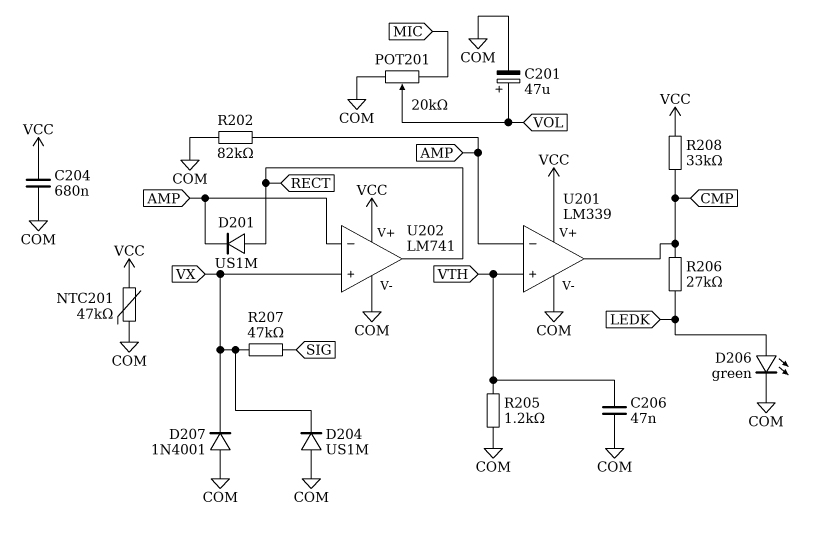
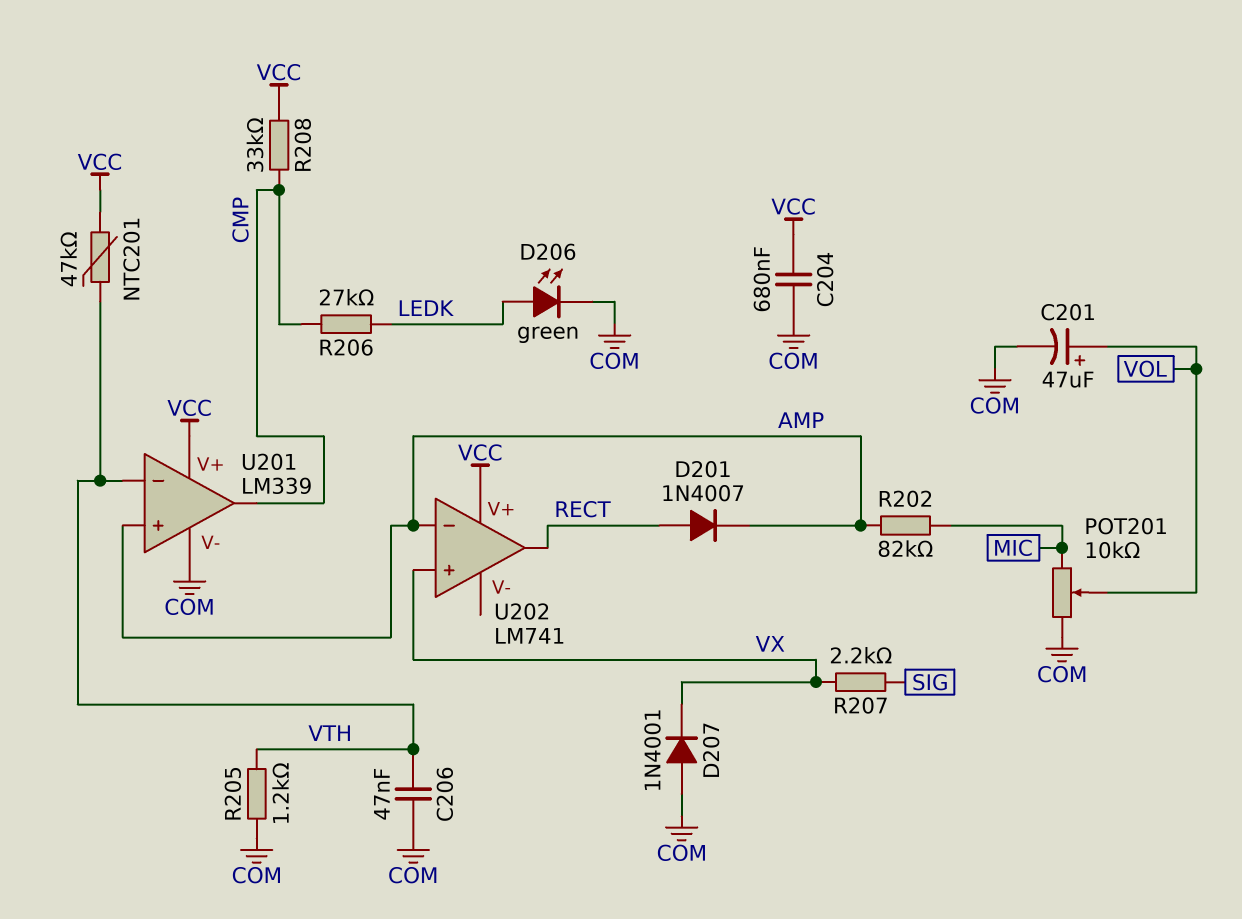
D201: diode US1M (A RECT, K AMP) -> diode 1N4007 (A RECT, K AMP)
D204: diode US1M (A COM, K VX) -> none
NTC201: 47k (COM, VCC) -> 47k (VCC, VTH)
POT201: 20k (COM, MIC, wiper VOL) -> 10k (COM, MIC, wiper VOL)
R202: 82k (AMP, COM) -> 82k (AMP, MIC)
R207: 47k (SIG, VX) -> 2.2k (SIG, VX)
U201 pin in+: VTH -> AMP
U201 pin in-: AMP -> VTH
U202 pin V-: COM -> none

